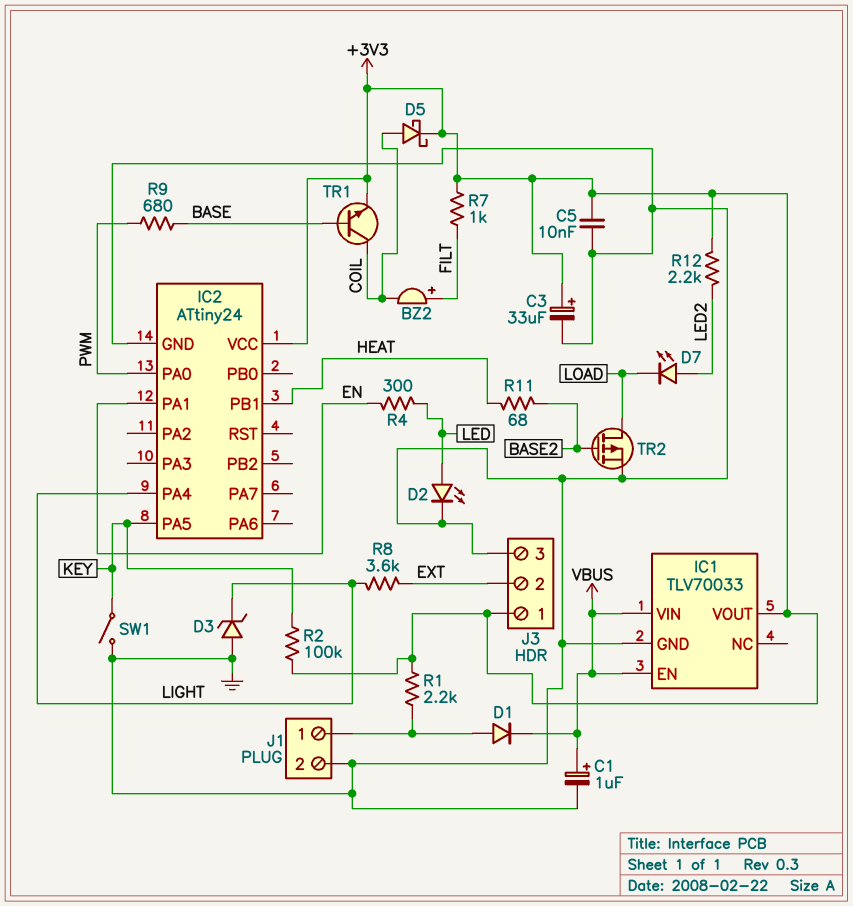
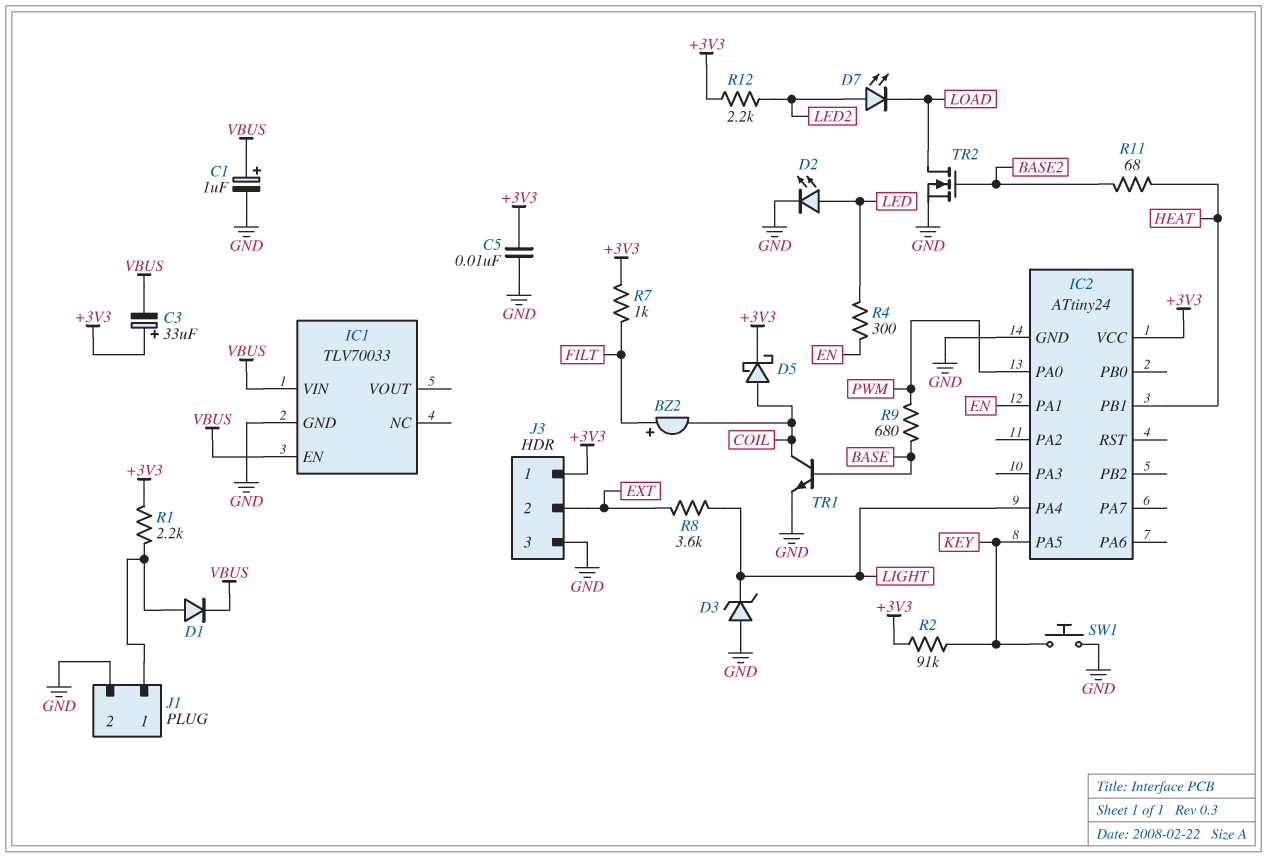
C3: 33uF (plus +3V3, minus GND) -> 33uF (plus +3V3, minus VBUS)
IC1 pin VOUT: +3V3 -> none
R2: 100k (+3V3, KEY) -> 91k (+3V3, KEY)
SW1: switch (GND, KEY) -> button (GND, KEY)
TR1: NPN (B BASE, C COIL, E +3V3) -> NPN (B BASE, C COIL, E GND)
TR2: PMOS (G BASE2, D LOAD, S GND) -> NMOS (G BASE2, D LOAD, S GND)

